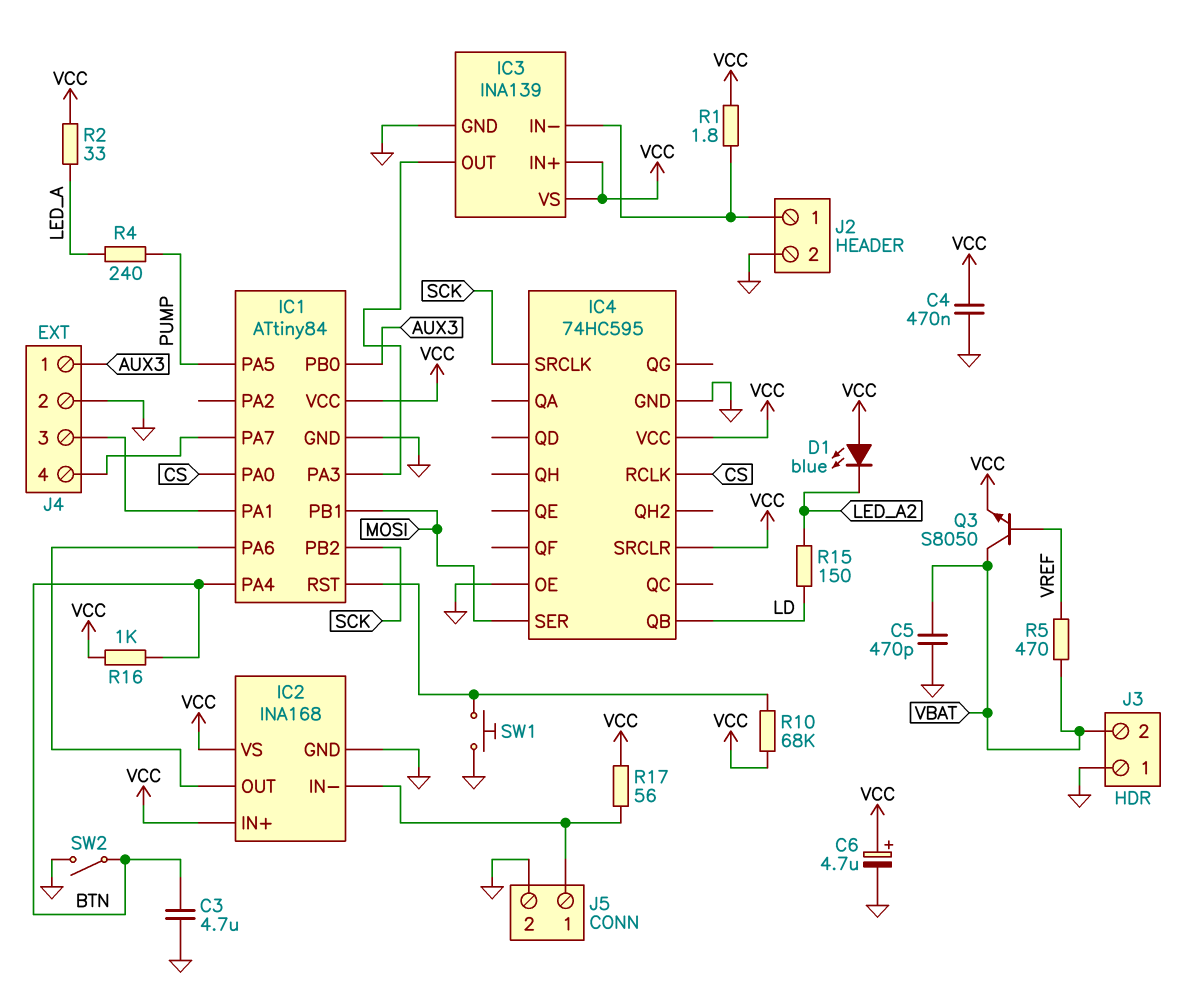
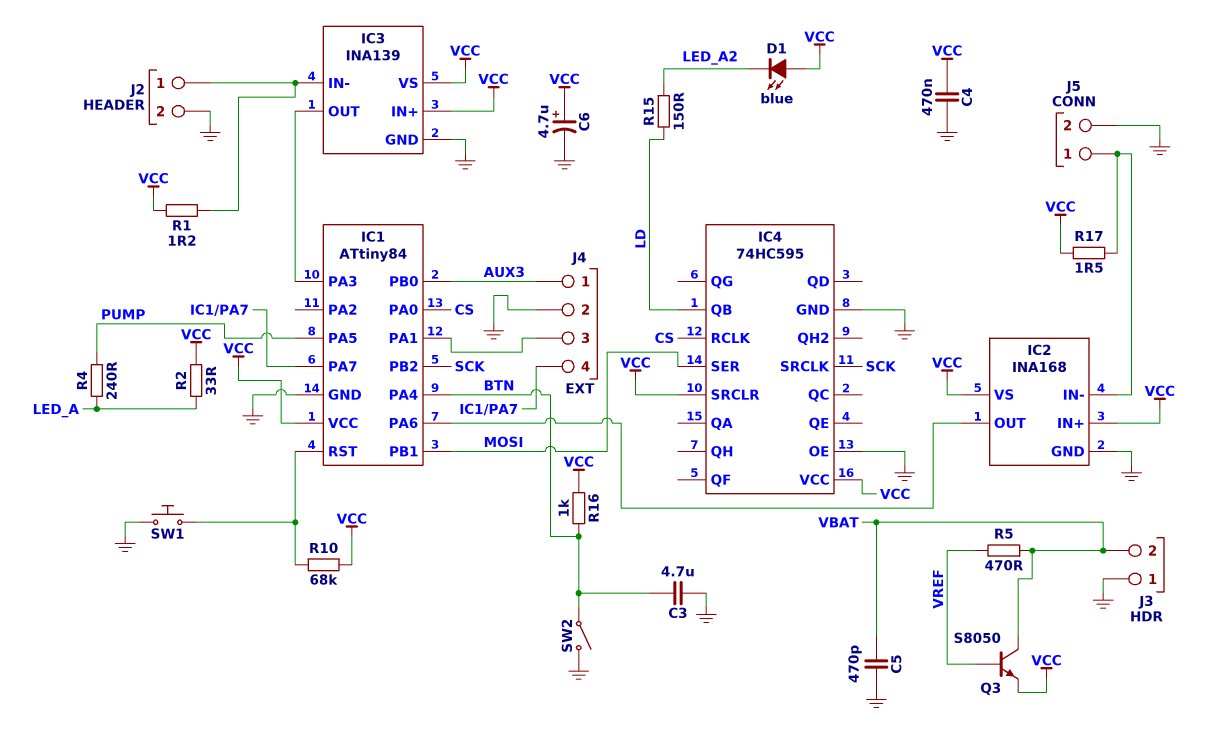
R1: 1.8 (IC3/IN-, VCC) -> 1.2 (IC3/IN-, VCC)
R17: 56 (IC2/IN-, VCC) -> 1.5 (IC2/IN-, VCC)

